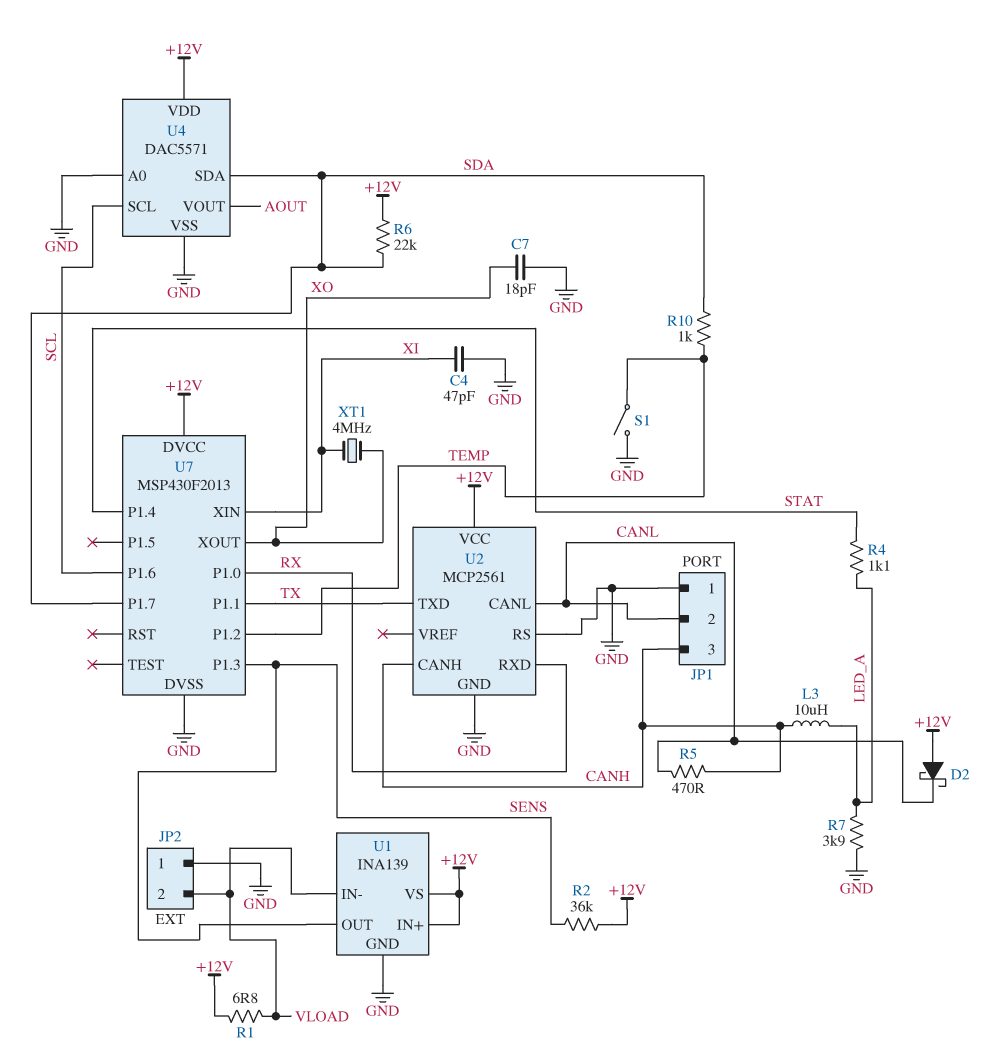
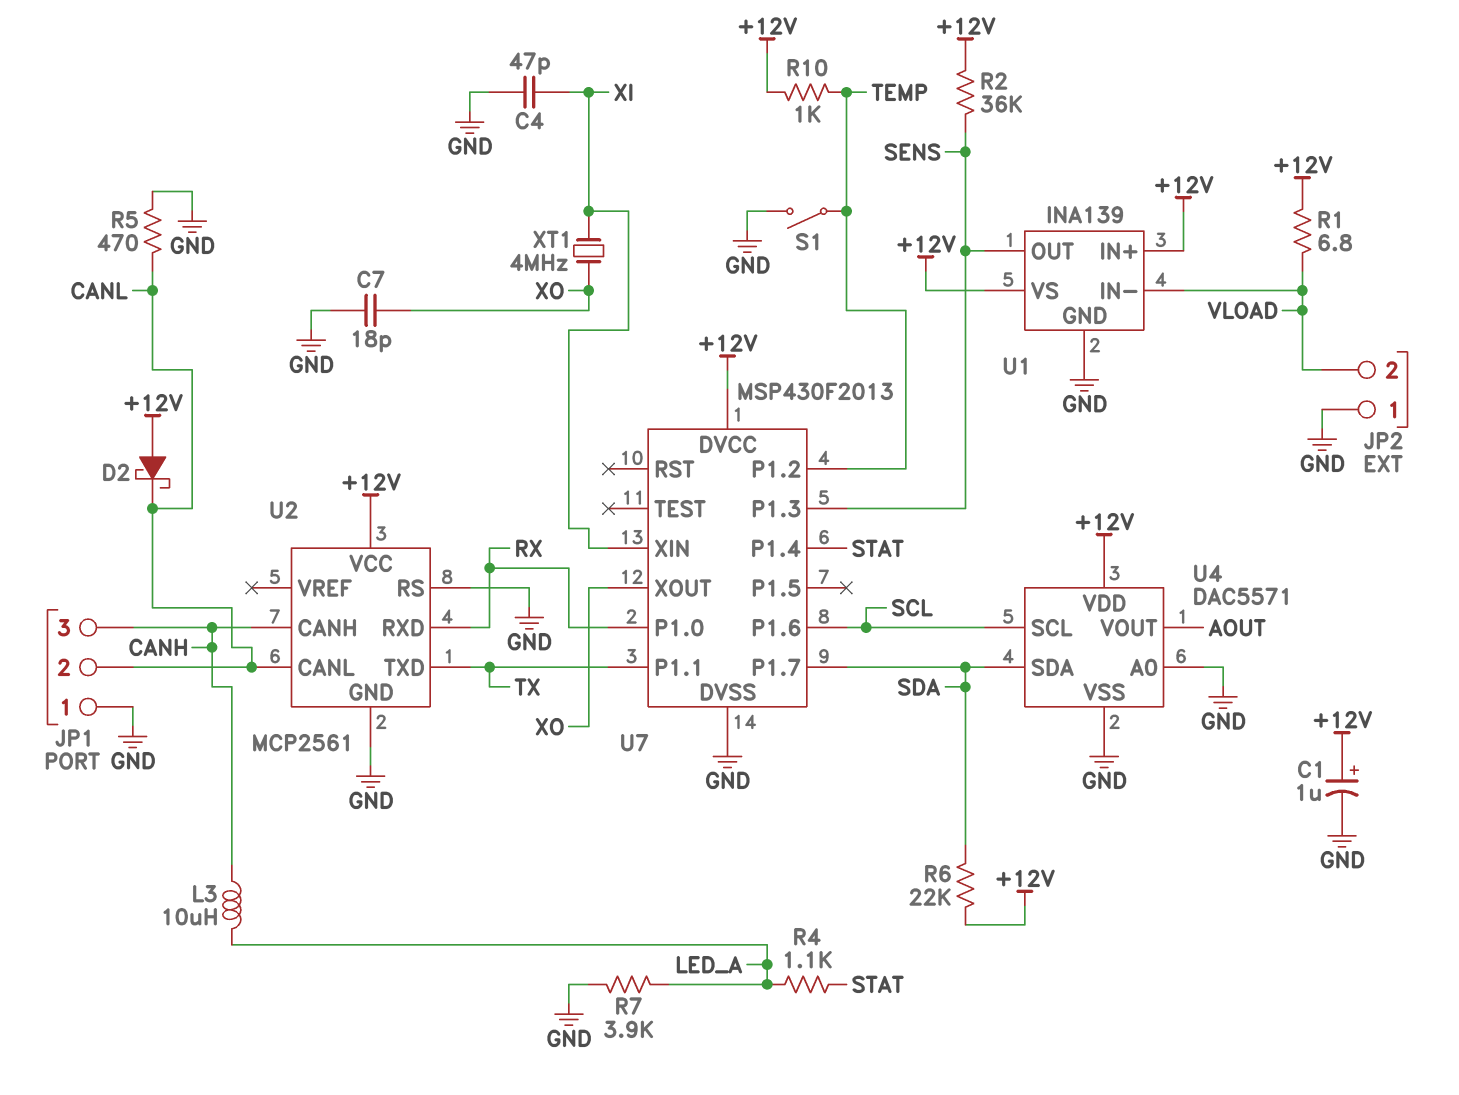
C1: none -> 1uF (plus +12V, minus GND)
R5: 470 (CANH, CANL) -> 470 (CANL, GND)
R10: 1k (SDA, TEMP) -> 1k (+12V, TEMP)

